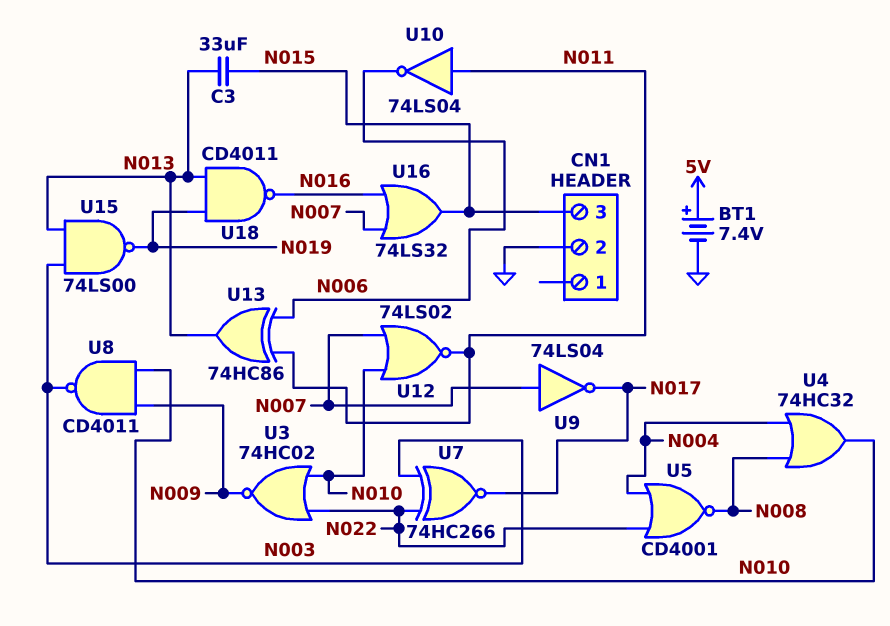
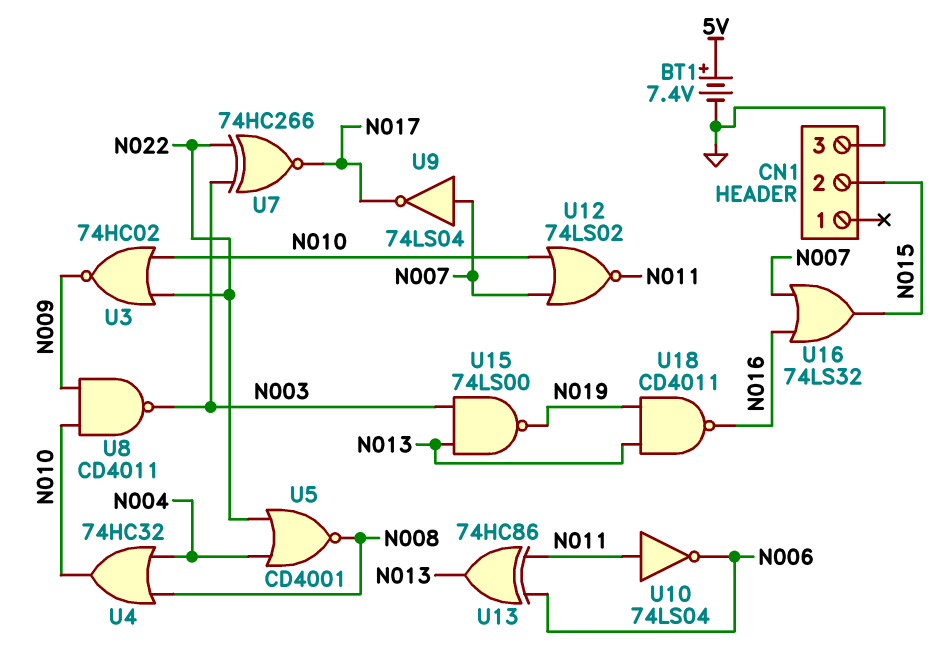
C3: 33uF (N013, N015) -> none
CN1 pin 2: GND -> N015
CN1 pin 3: N015 -> GND

